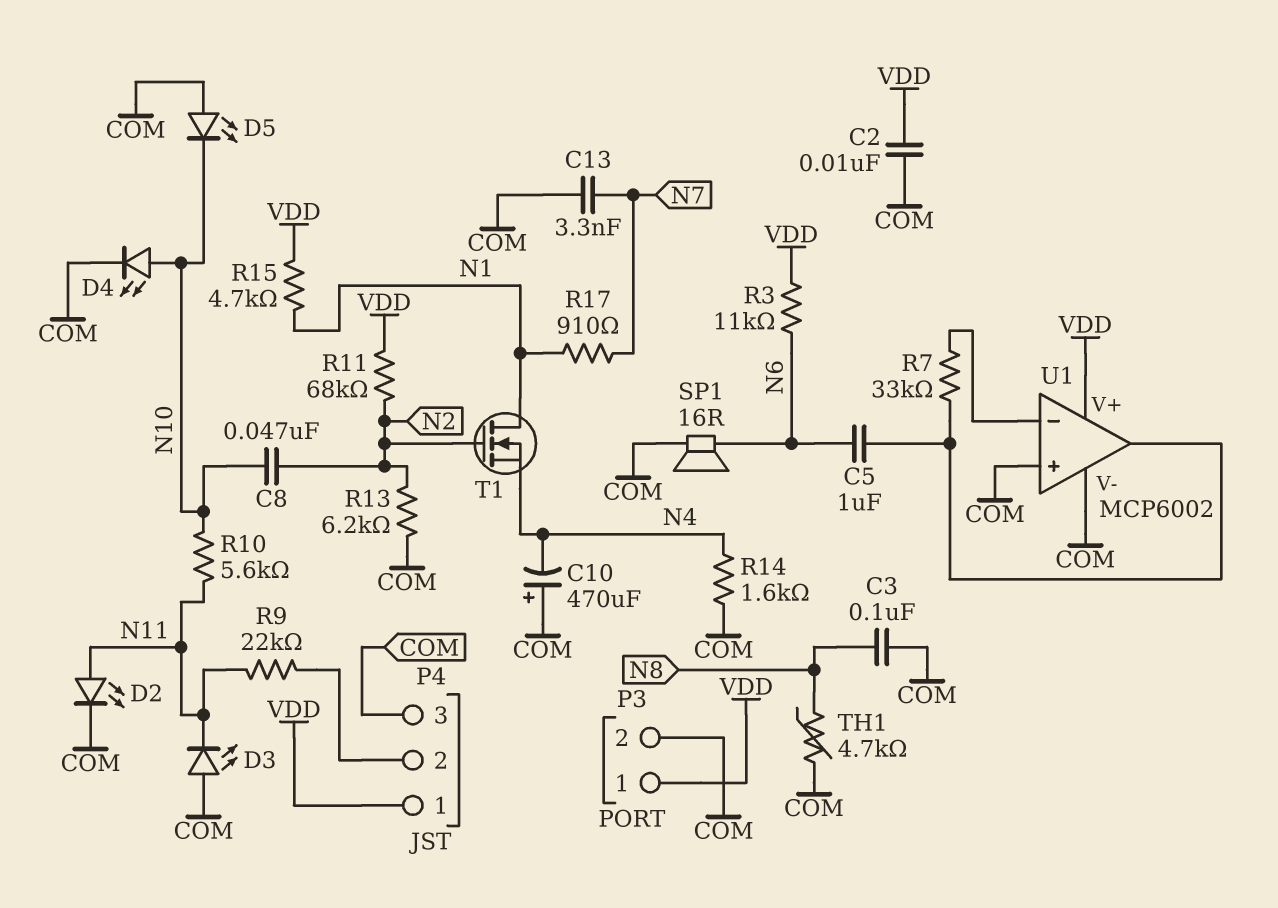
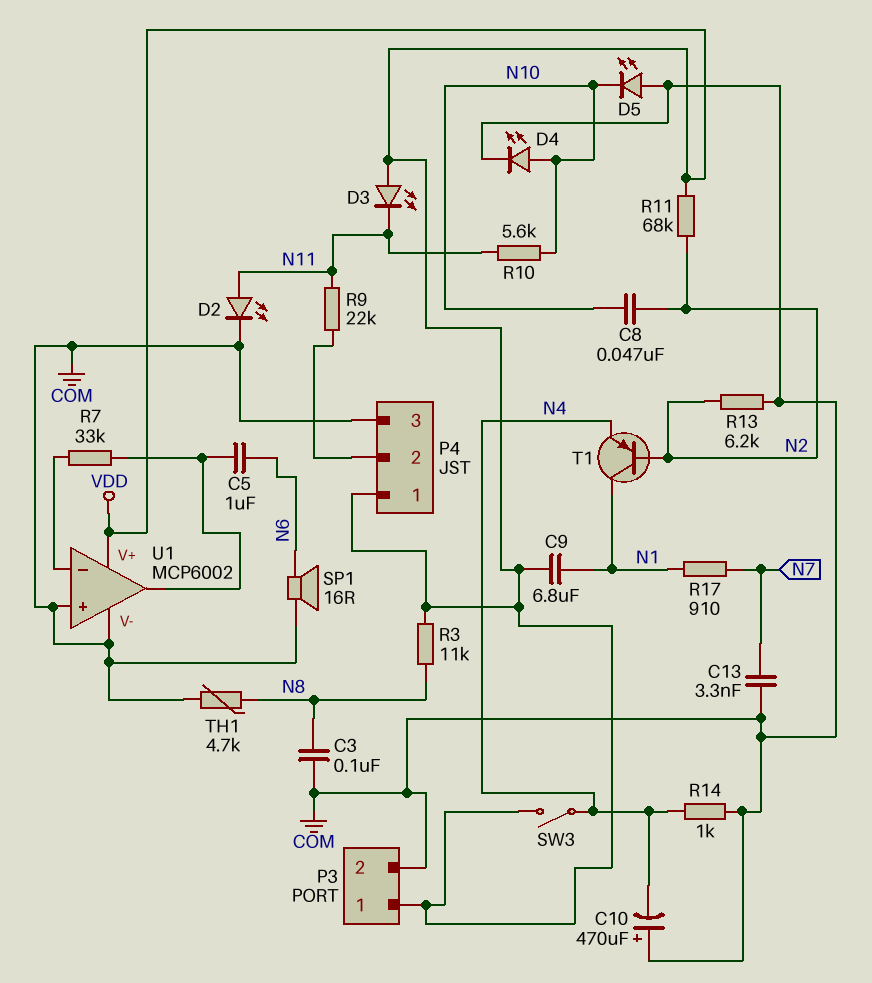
C2: 10nF (COM, VDD) -> none
C9: none -> 6.8uF (N1, VDD)
D3: LED (A COM, K N11) -> LED (A VDD, K N11)
R3: 11k (N6, VDD) -> 11k (N8, VDD)
R14: 1.6k (COM, N4) -> 1k (COM, N4)
R15: 4.7k (N1, VDD) -> none
SW3: none -> switch (N4, VDD)
T1: NMOS (G N2, D N1, S N4) -> PNP (B N2, C N1, E N4)

